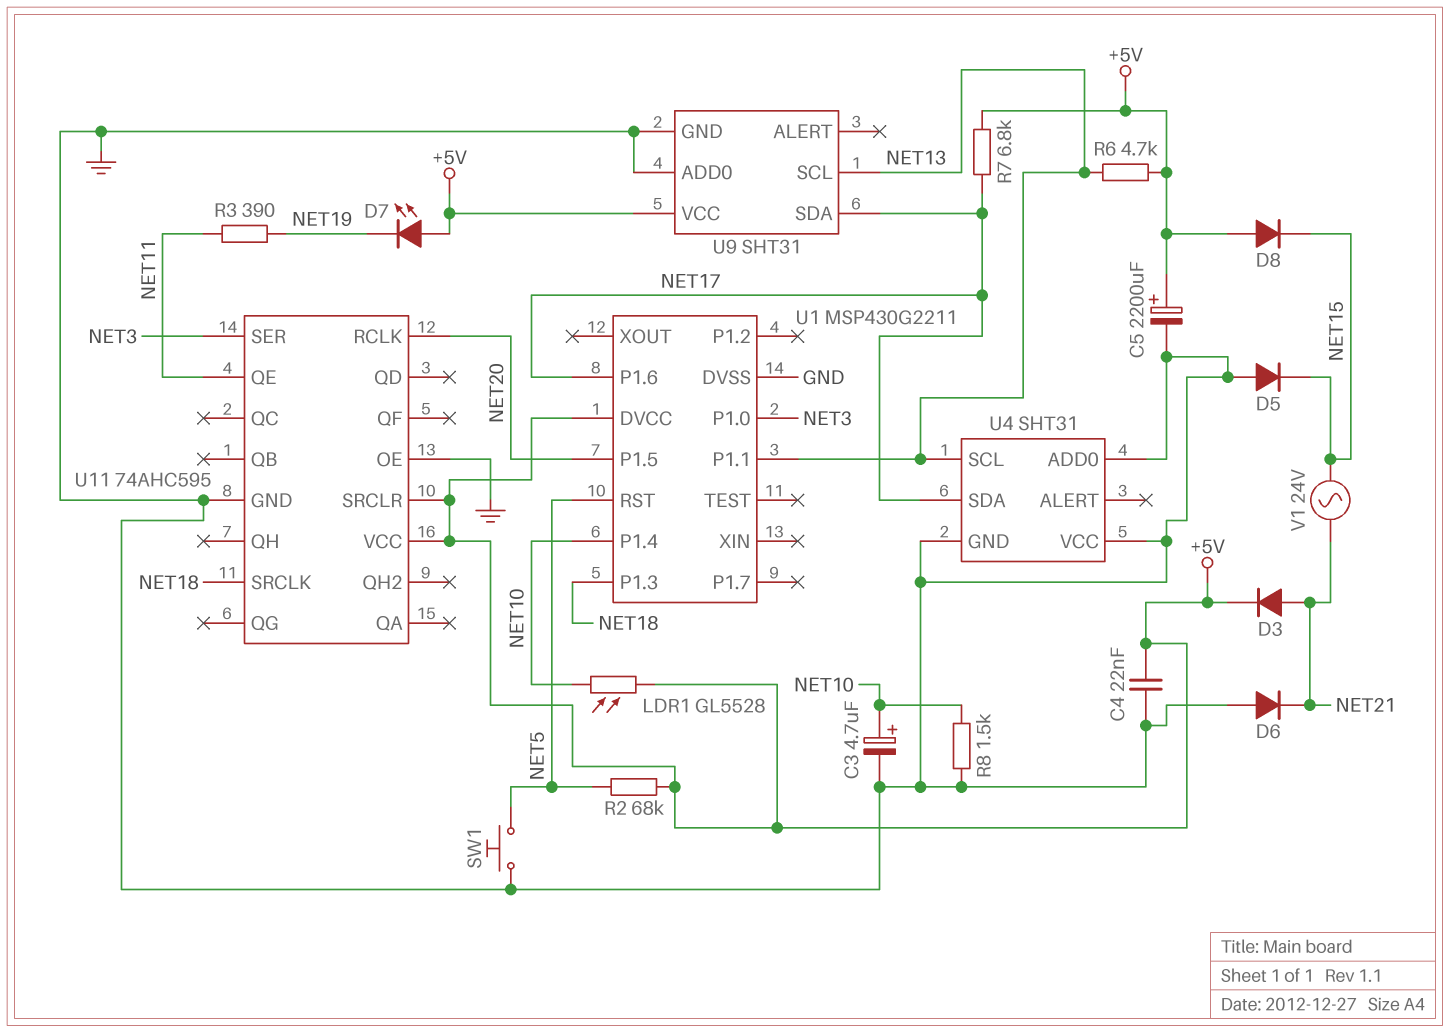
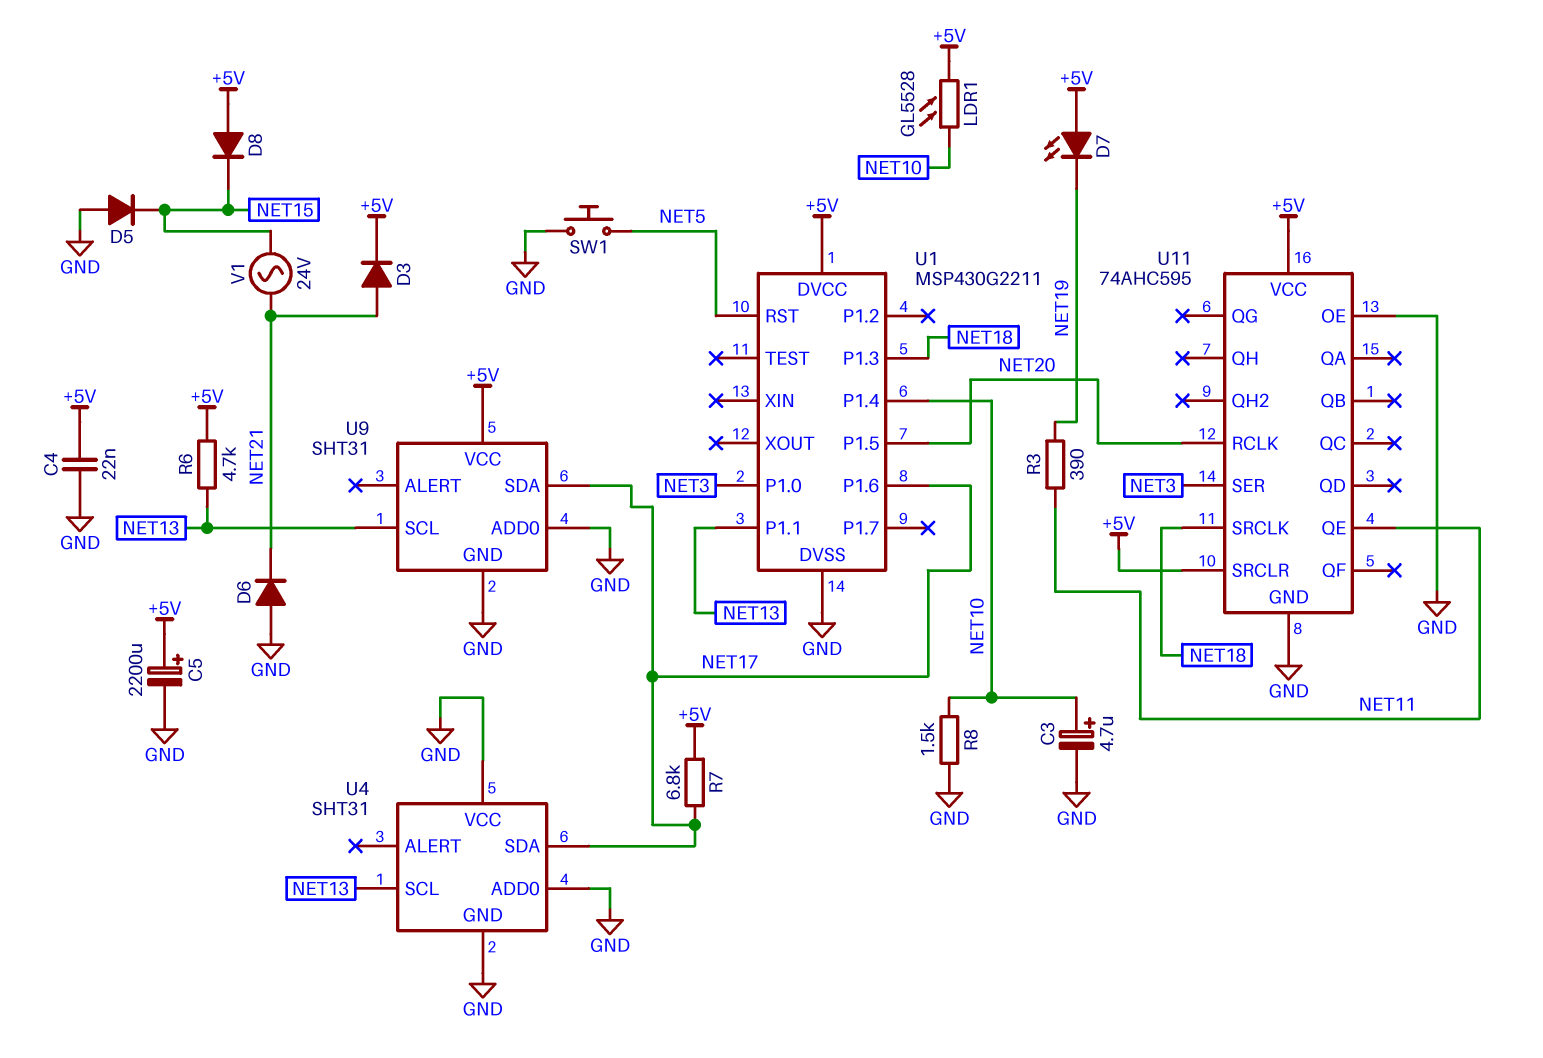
R2: 68k (+5V, NET5) -> none

